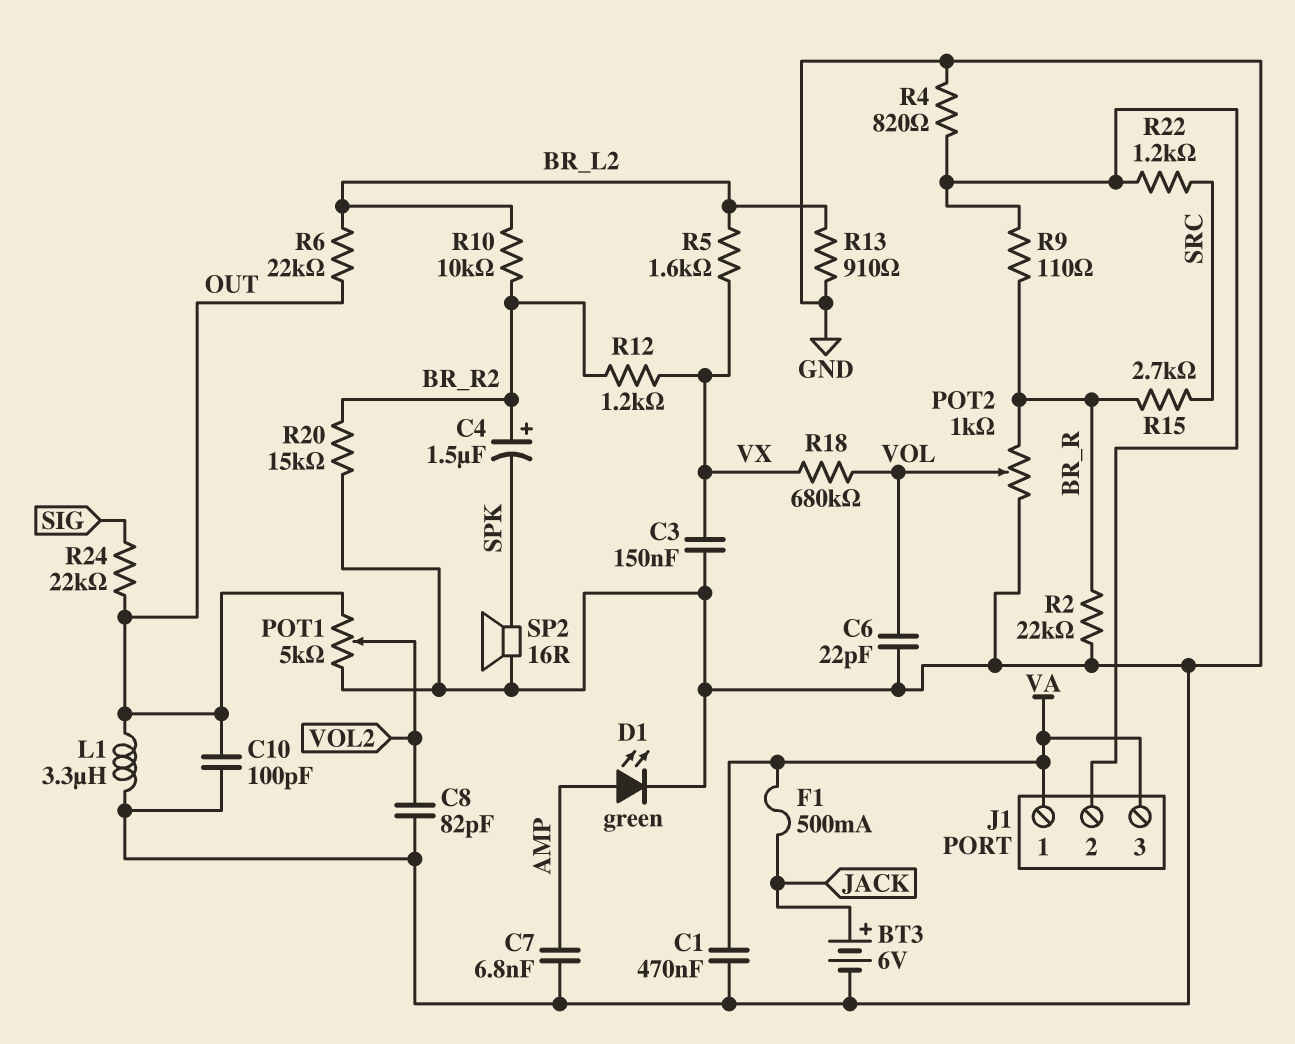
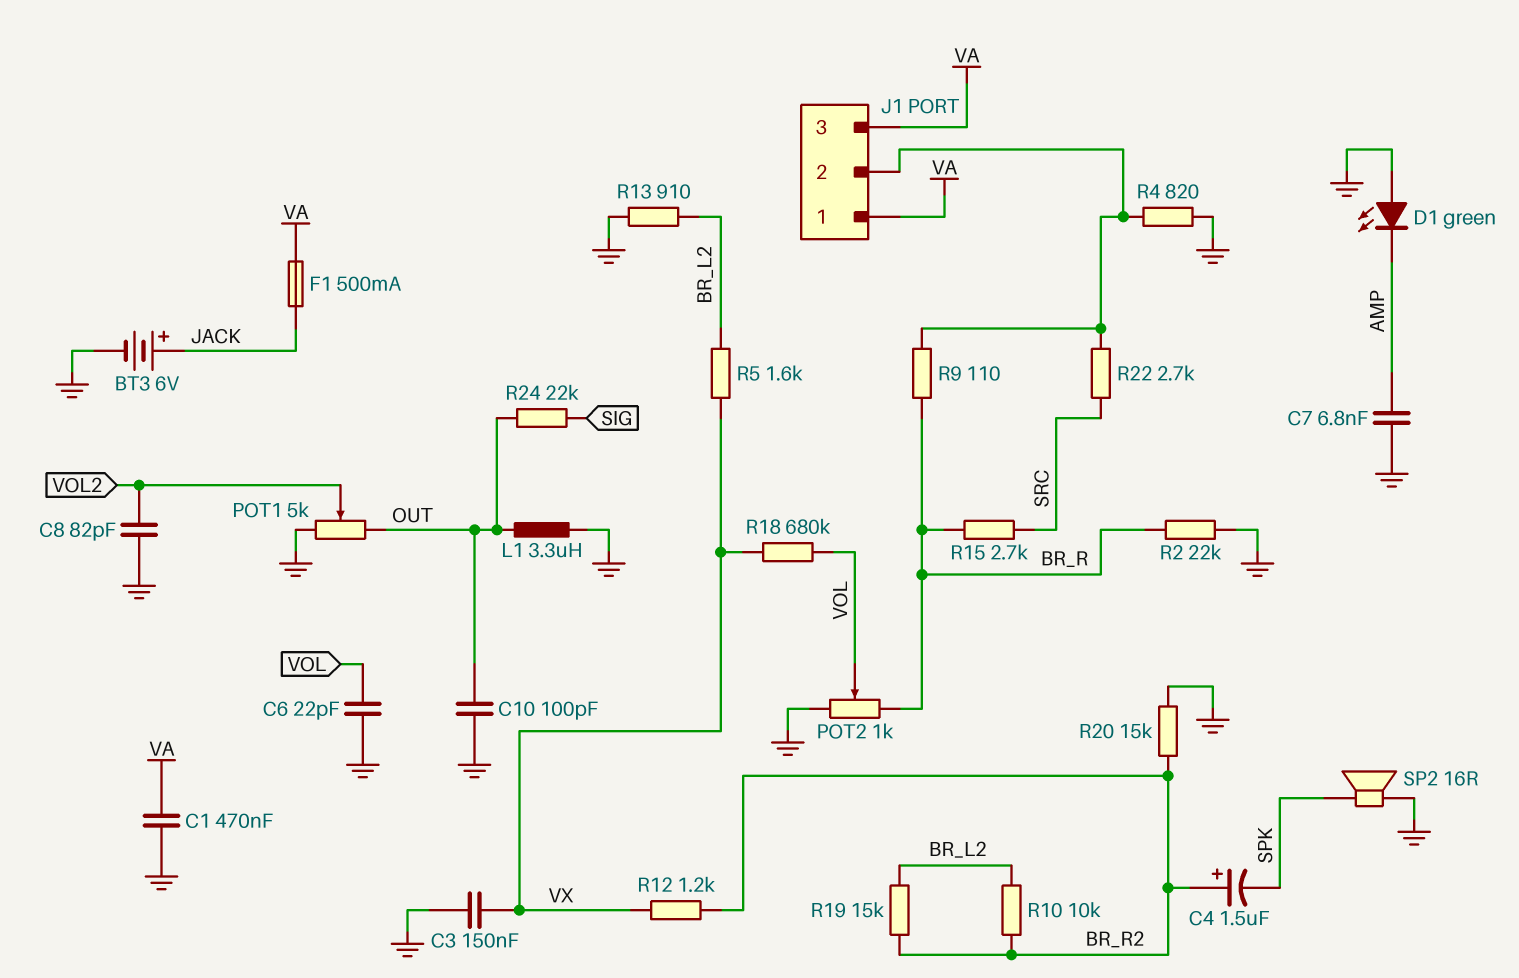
D1: LED green (A AMP, K GND) -> LED green (A GND, K AMP)
R6: 22k (BR_L2, OUT) -> none
R19: none -> 15k (BR_L2, BR_R2)
R22: 1.2k (J1/2, SRC) -> 2.7k (J1/2, SRC)

